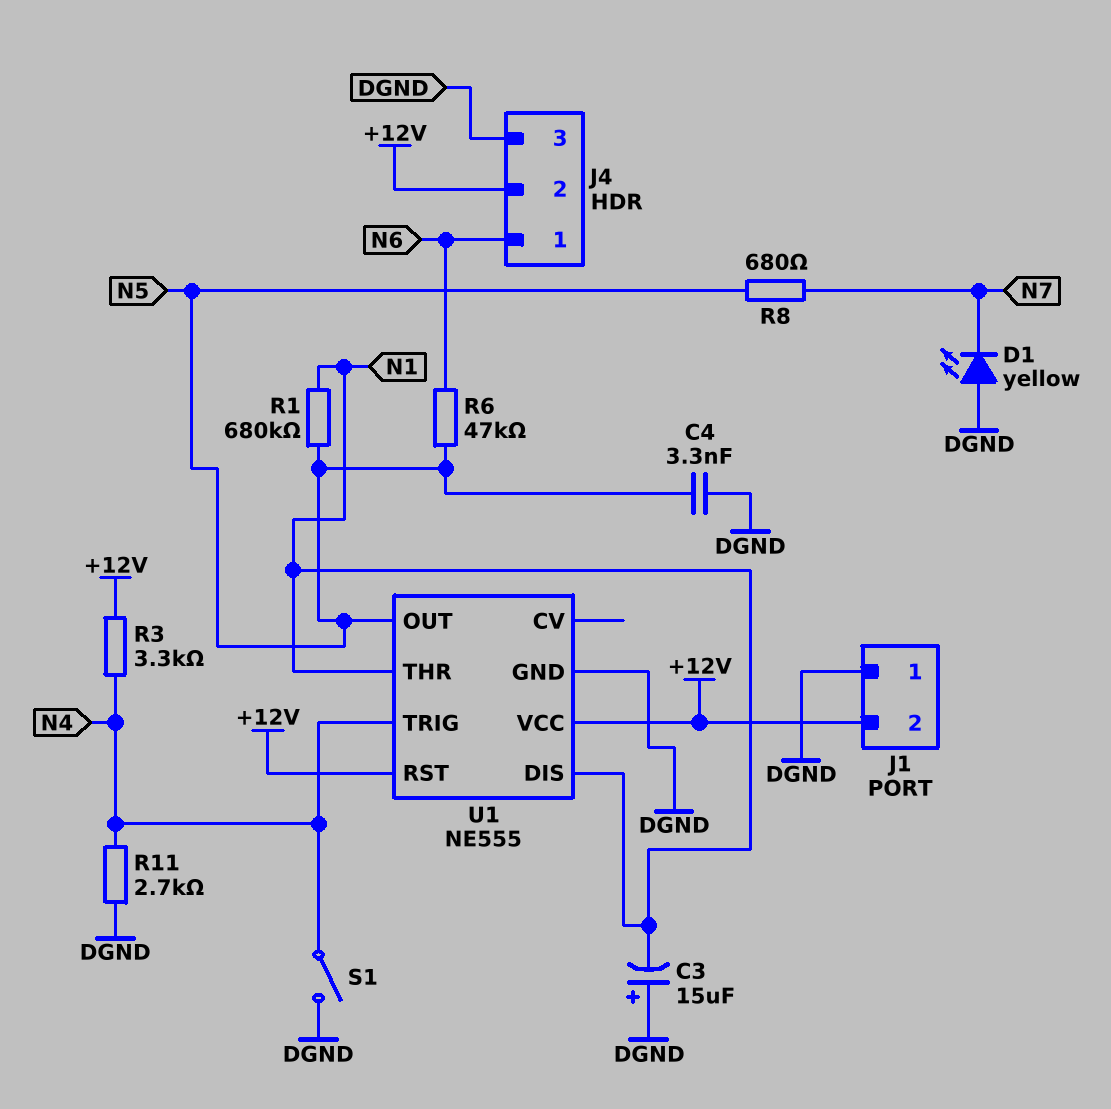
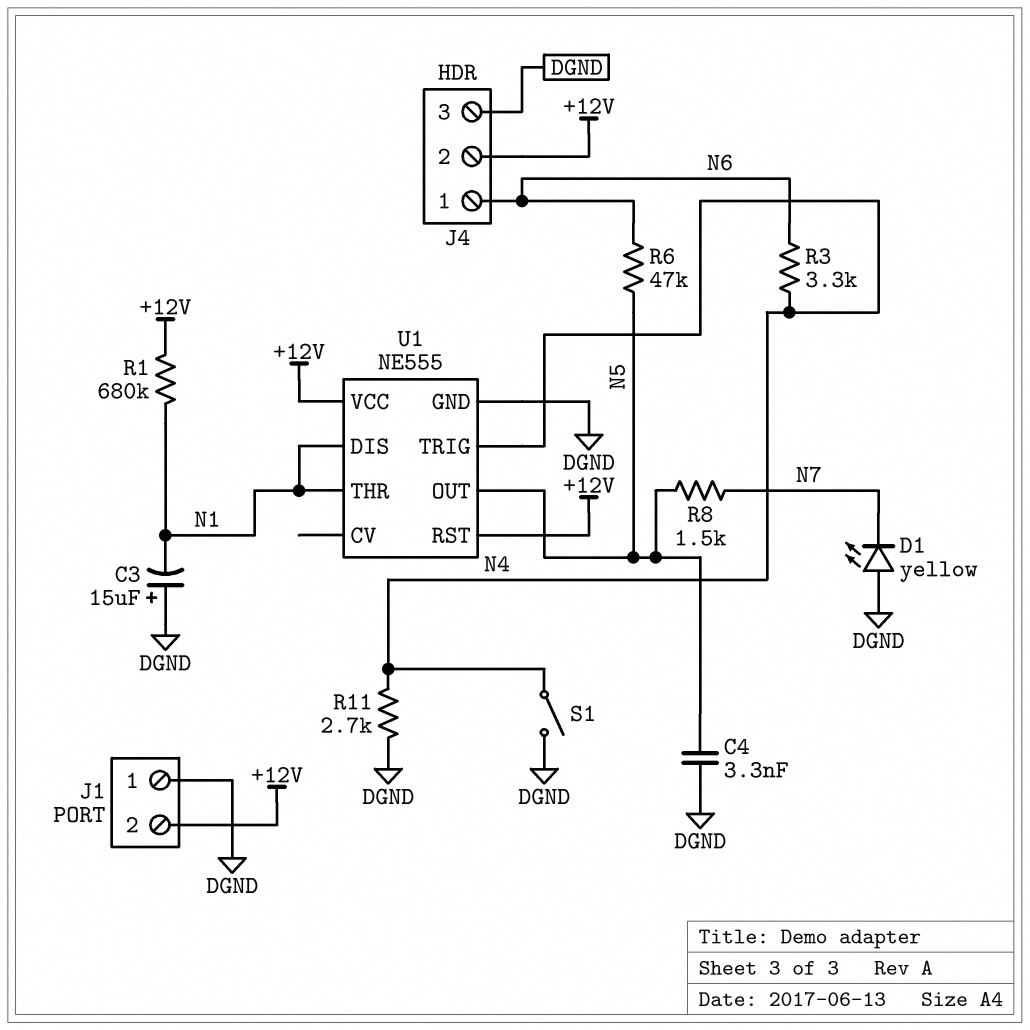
R1: 680k (N1, N5) -> 680k (+12V, N1)
R3: 3.3k (+12V, N4) -> 3.3k (N4, N6)
R8: 680 (N5, N7) -> 1.5k (N5, N7)

